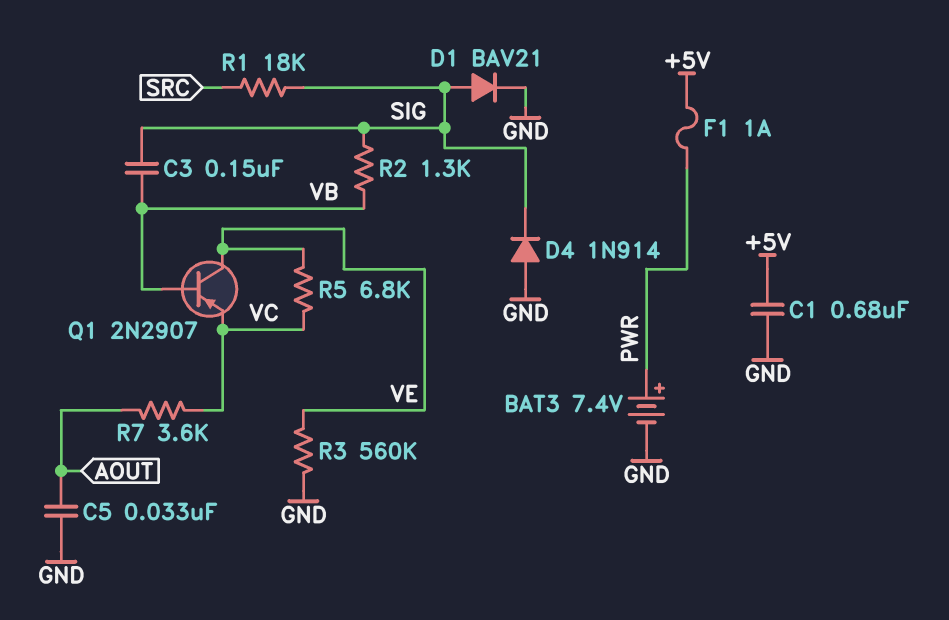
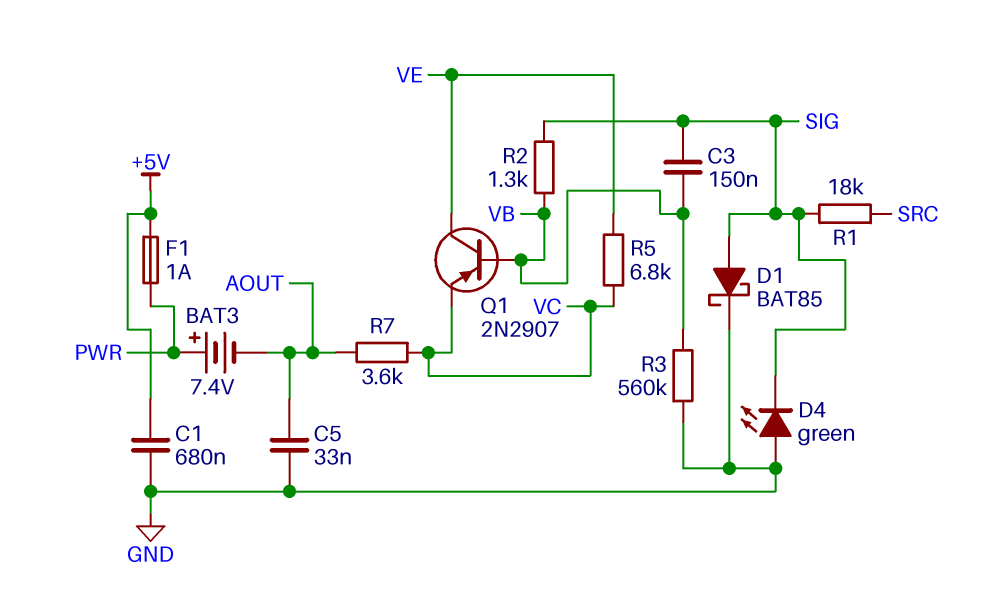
BAT3: 7.4V (plus PWR, minus GND) -> 7.4V (plus PWR, minus AOUT)
D1: diode BAV21 (A SIG, K GND) -> schottky BAT85 (A SIG, K GND)
D4: diode 1N914 (A GND, K SIG) -> LED green (A GND, K SIG)
R3: 560k (GND, VE) -> 560k (GND, VB)

